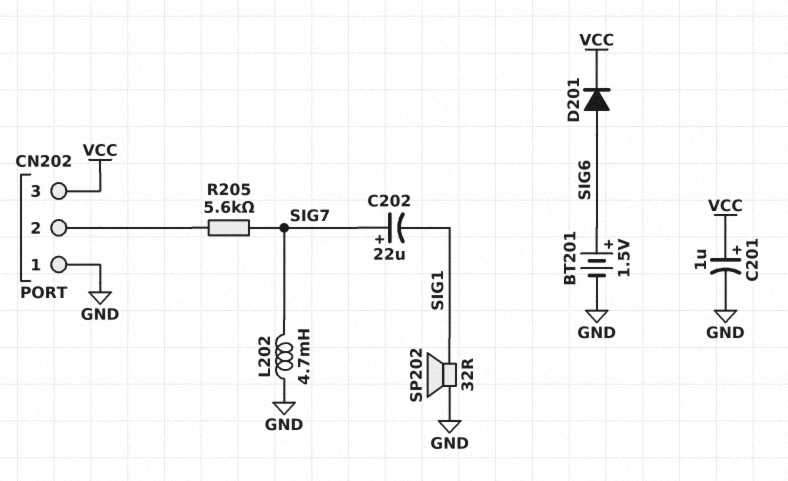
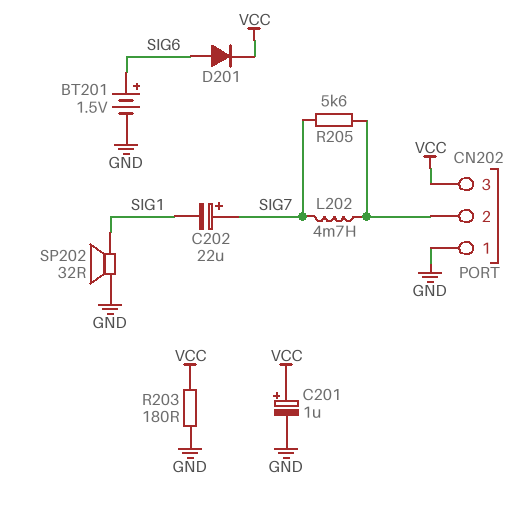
L202: 4.7mH (GND, SIG7) -> 4.7mH (CN202/2, SIG7)
R203: none -> 180 (GND, VCC)

